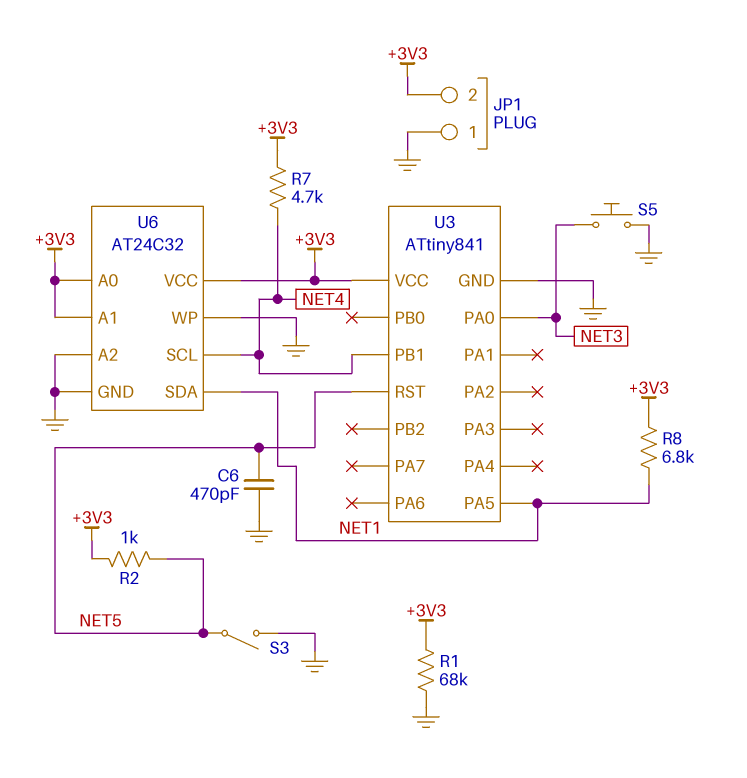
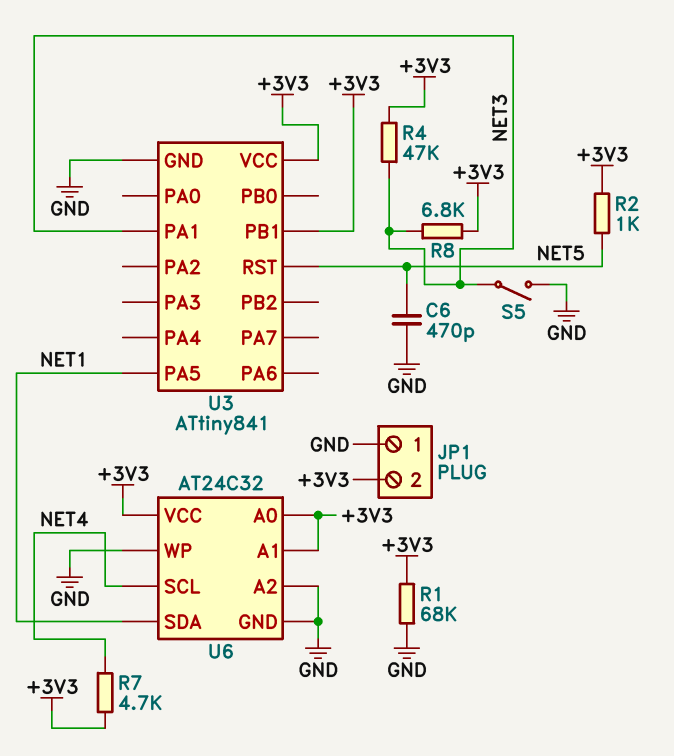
R4: none -> 47k (+3V3, NET3)
R8: 6.8k (+3V3, NET1) -> 6.8k (+3V3, NET3)
S3: switch (GND, NET5) -> none
S5: button (GND, NET3) -> switch (GND, NET3)
U3 pin PA0: NET3 -> none
U3 pin PA1: none -> NET3
U3 pin PB1: NET4 -> +3V3

